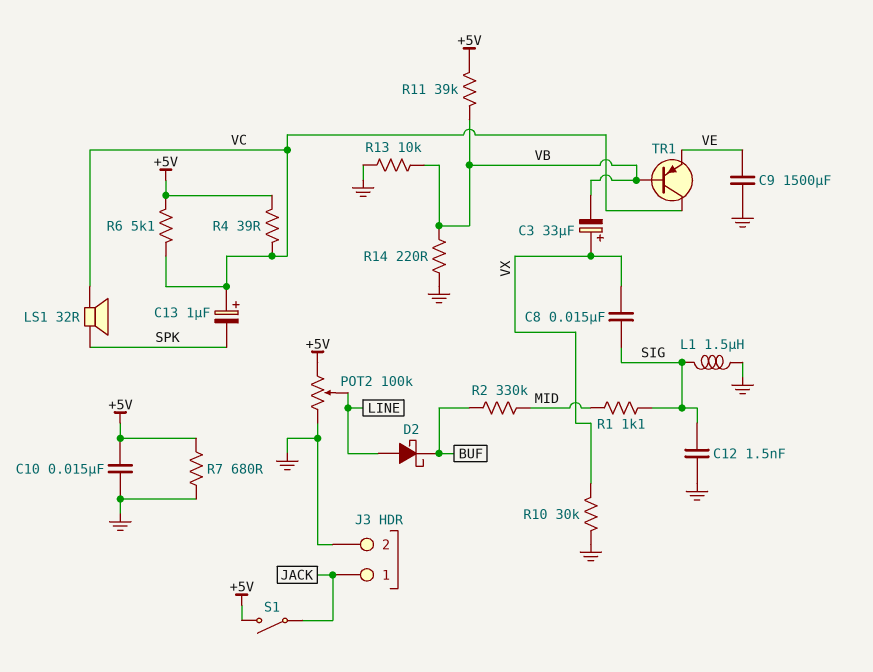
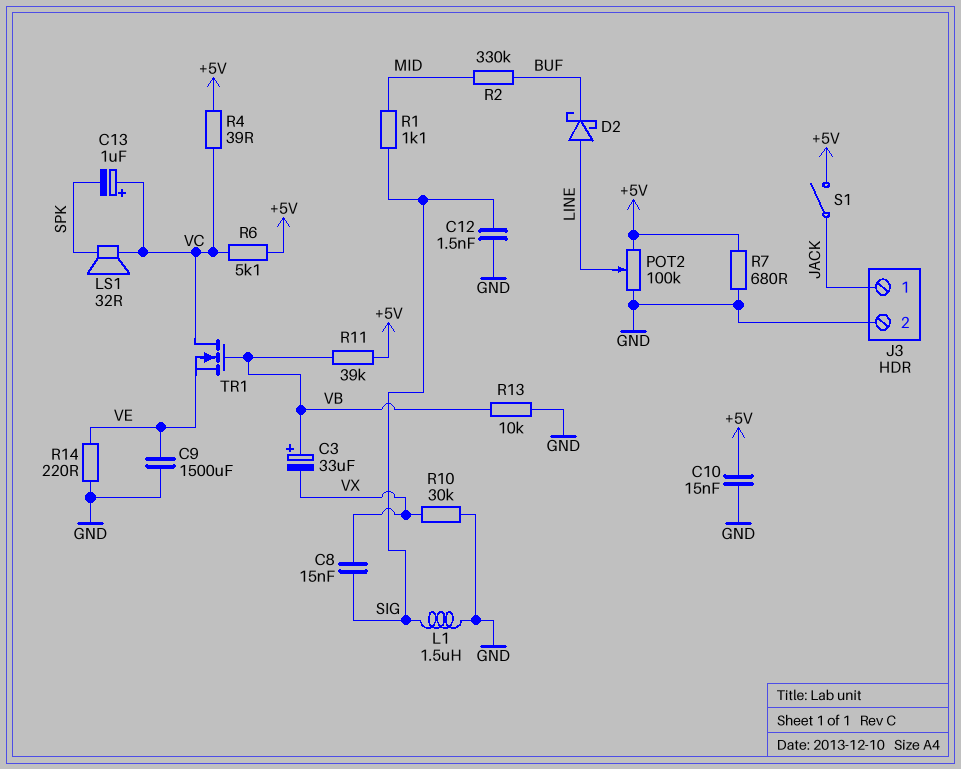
C3: 33uF (plus VX, minus VB) -> 33uF (plus VB, minus VX)
R14: 220 (GND, VB) -> 220 (GND, VE)
TR1: PNP (B VB, C VC, E VE) -> NMOS (G VB, D VC, S VE)

